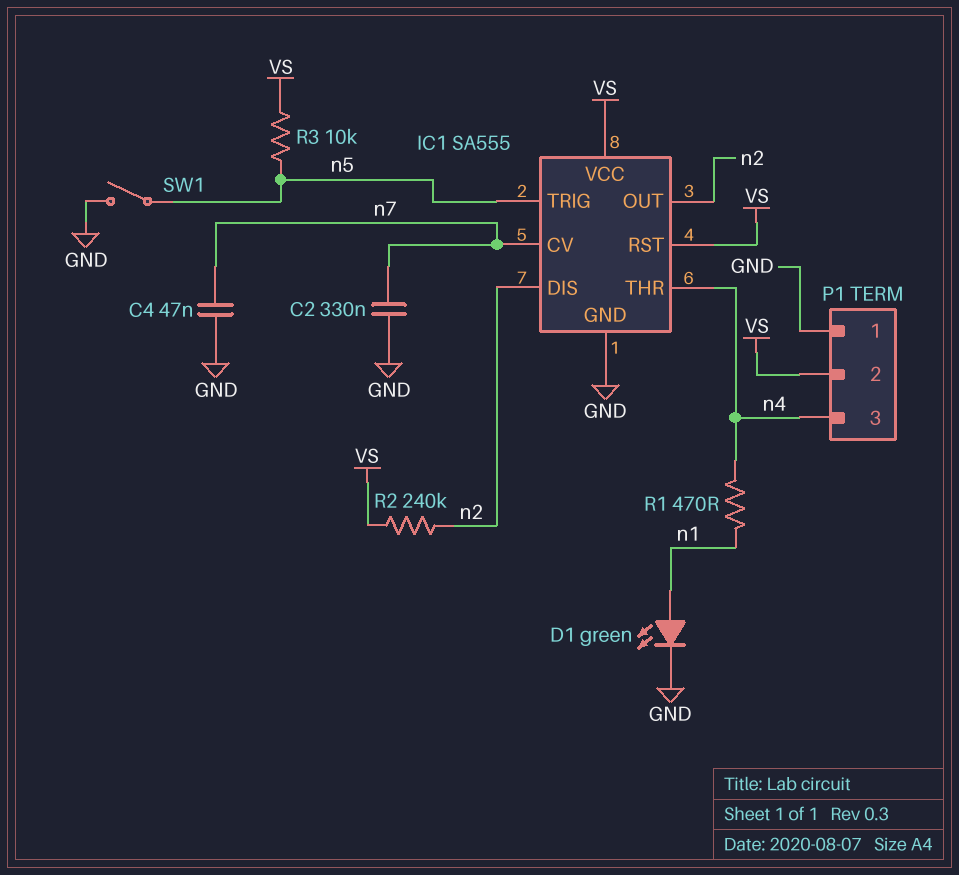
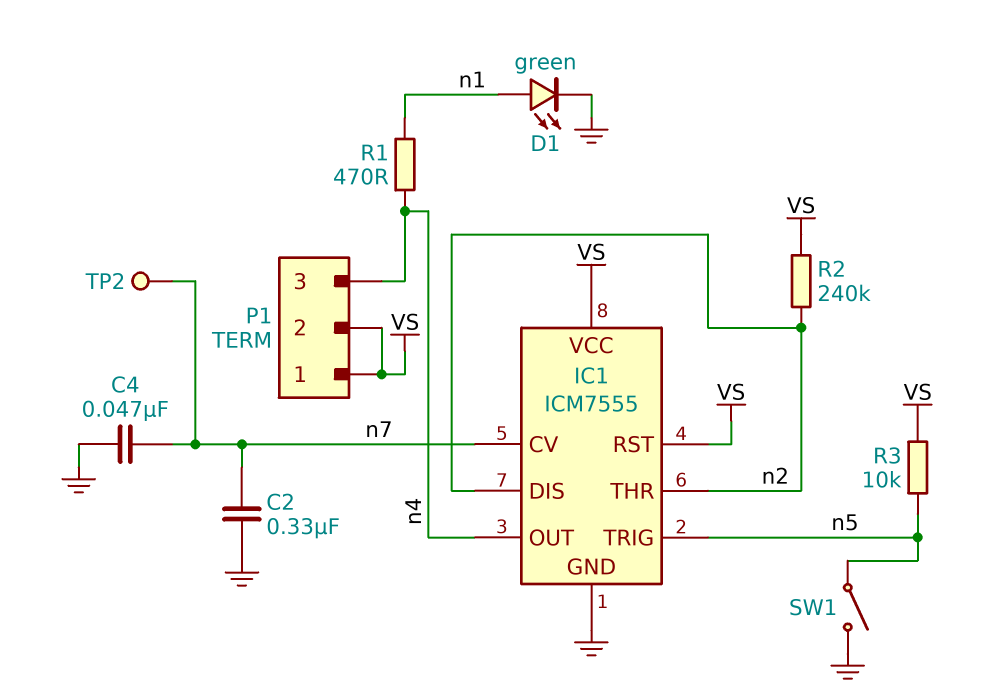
IC1: SA555 -> ICM7555
IC1 pin OUT: n2 -> n4
IC1 pin THR: n4 -> n2
P1 pin 1: GND -> VS
TP2: none -> test point (n7)

